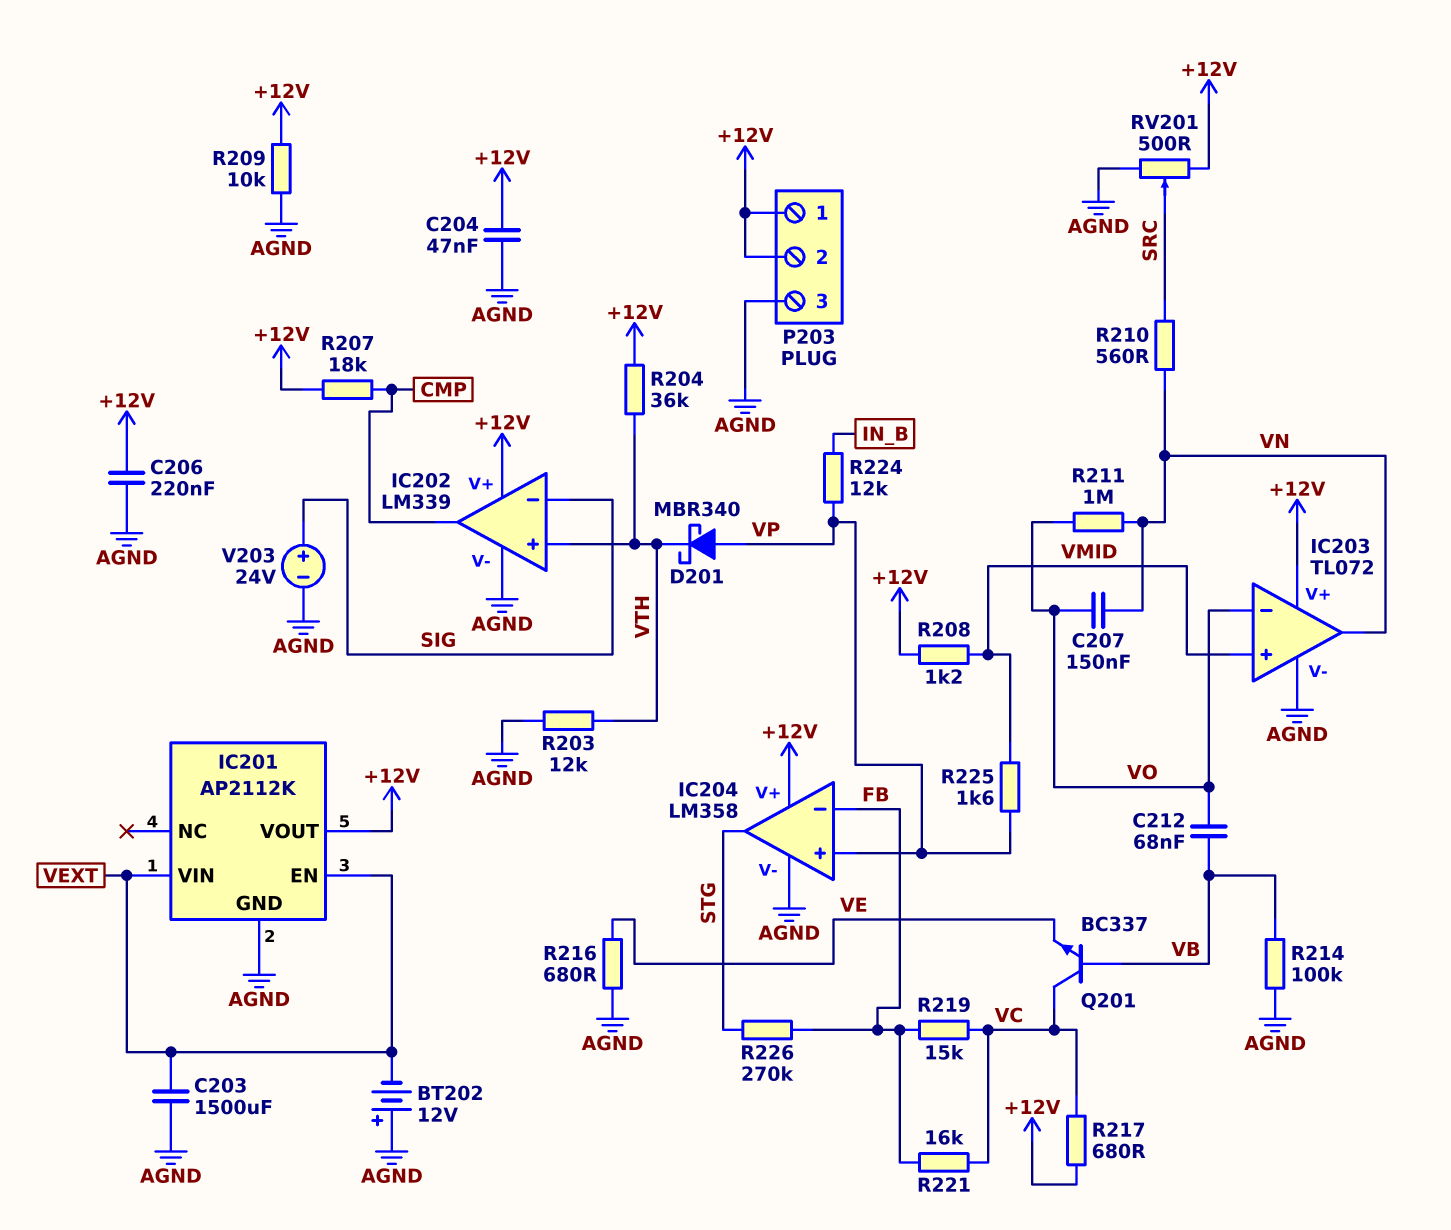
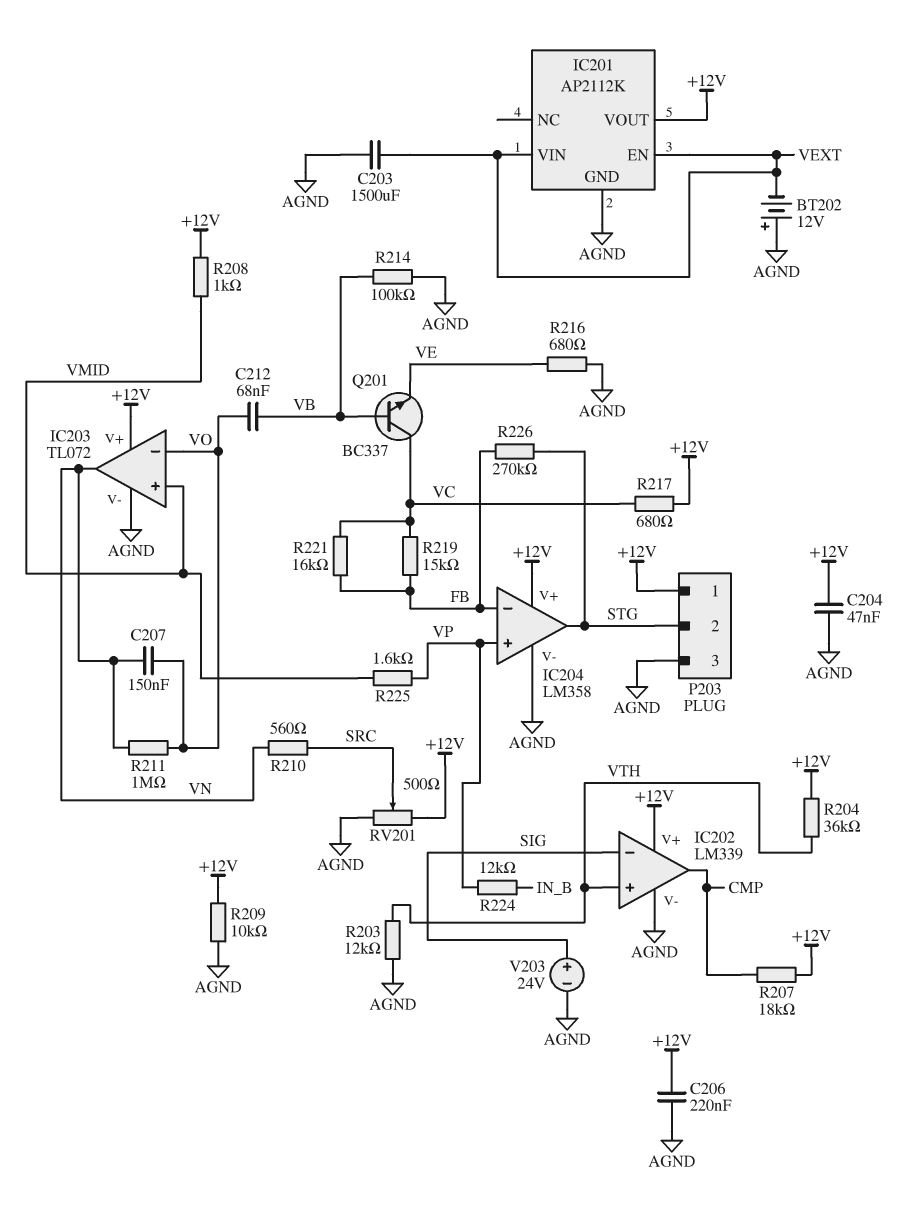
D201: schottky MBR340 (A VP, K VTH) -> none
P203 pin 2: +12V -> STG
R208: 1.2k (+12V, VMID) -> 1k (+12V, VMID)

